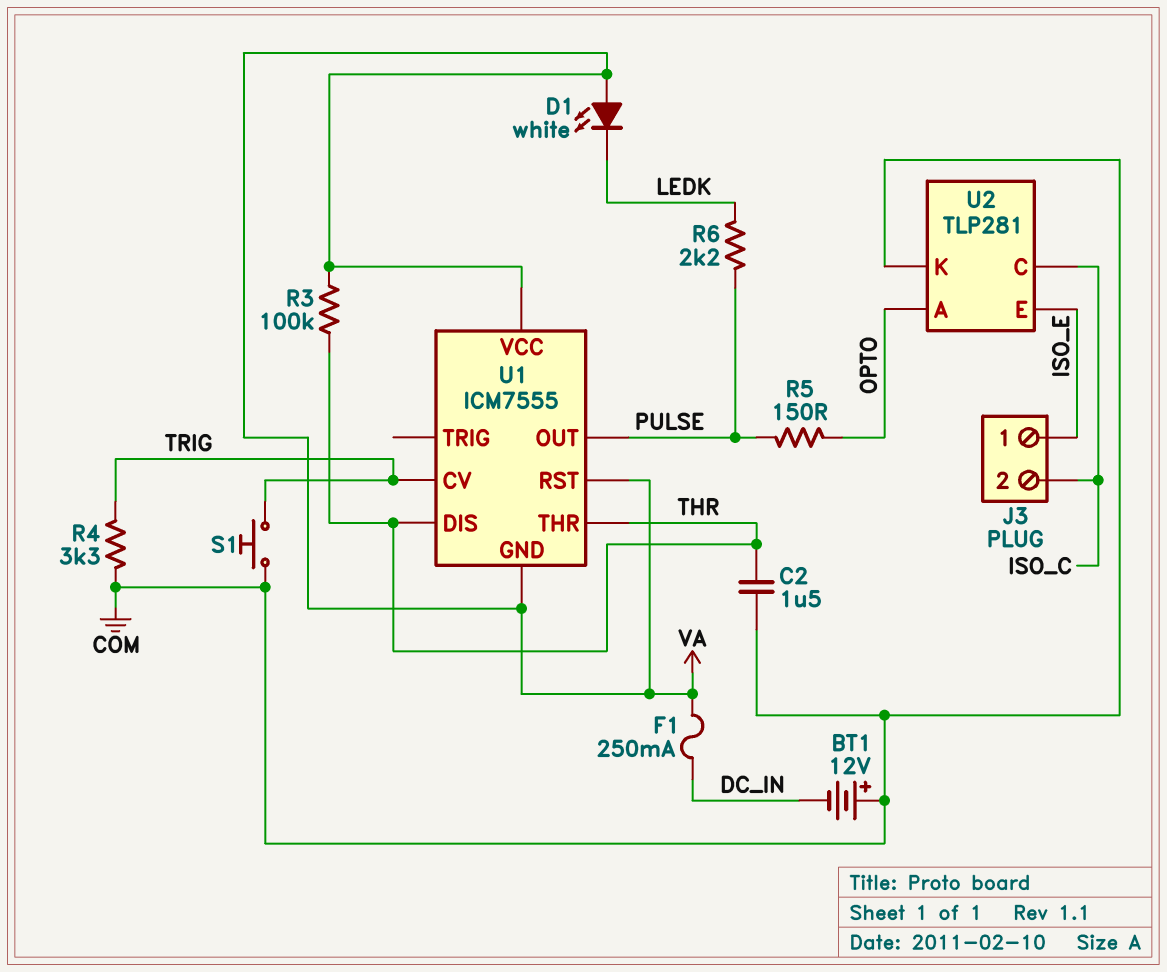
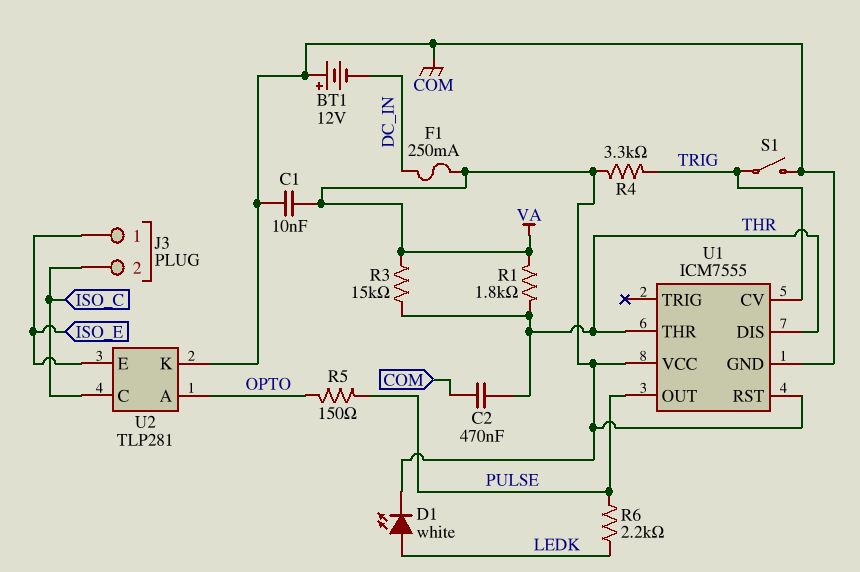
C1: none -> 10nF (COM, VA)
C2: 1.5uF (COM, THR) -> 470nF (COM, THR)
D1: LED white (A VA, K LEDK) -> LED white (A LEDK, K VA)
R1: none -> 1.8k (THR, VA)
R3: 100k (THR, VA) -> 15k (THR, VA)
R4: 3.3k (COM, TRIG) -> 3.3k (TRIG, VA)
S1: button (COM, TRIG) -> switch (COM, TRIG)
U1 pin GND: VA -> COM

